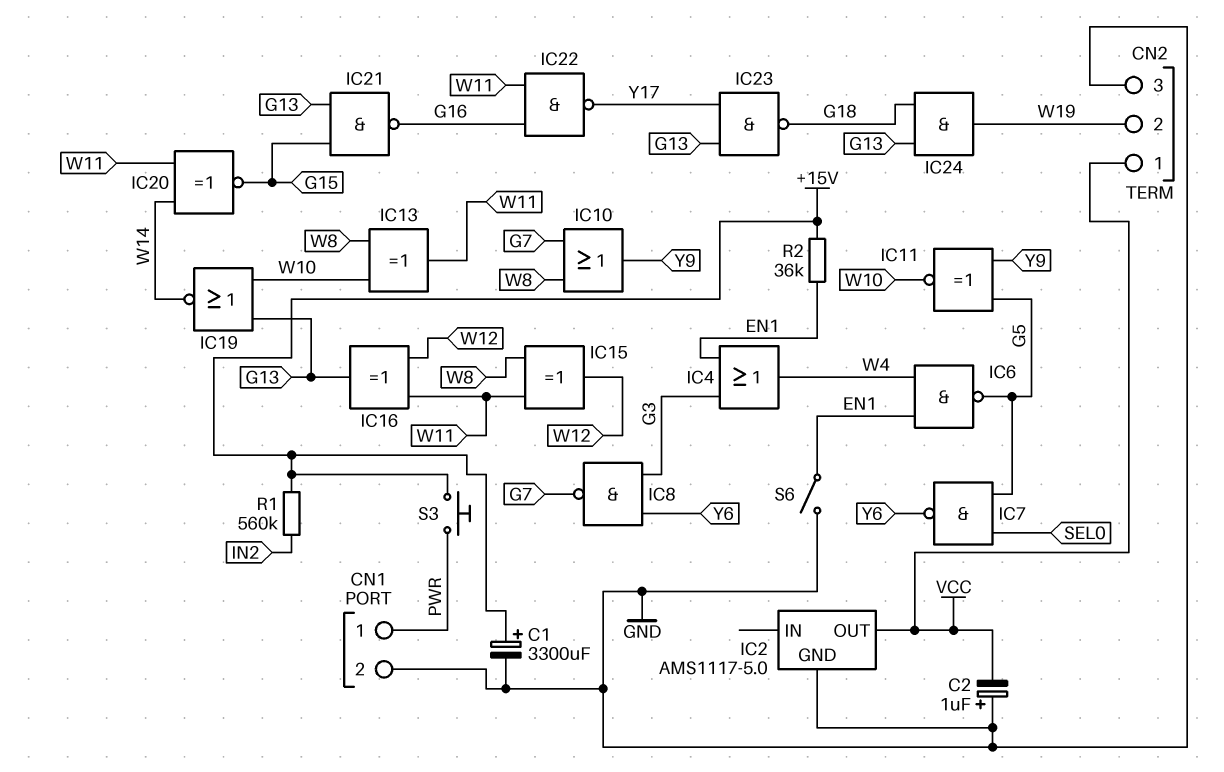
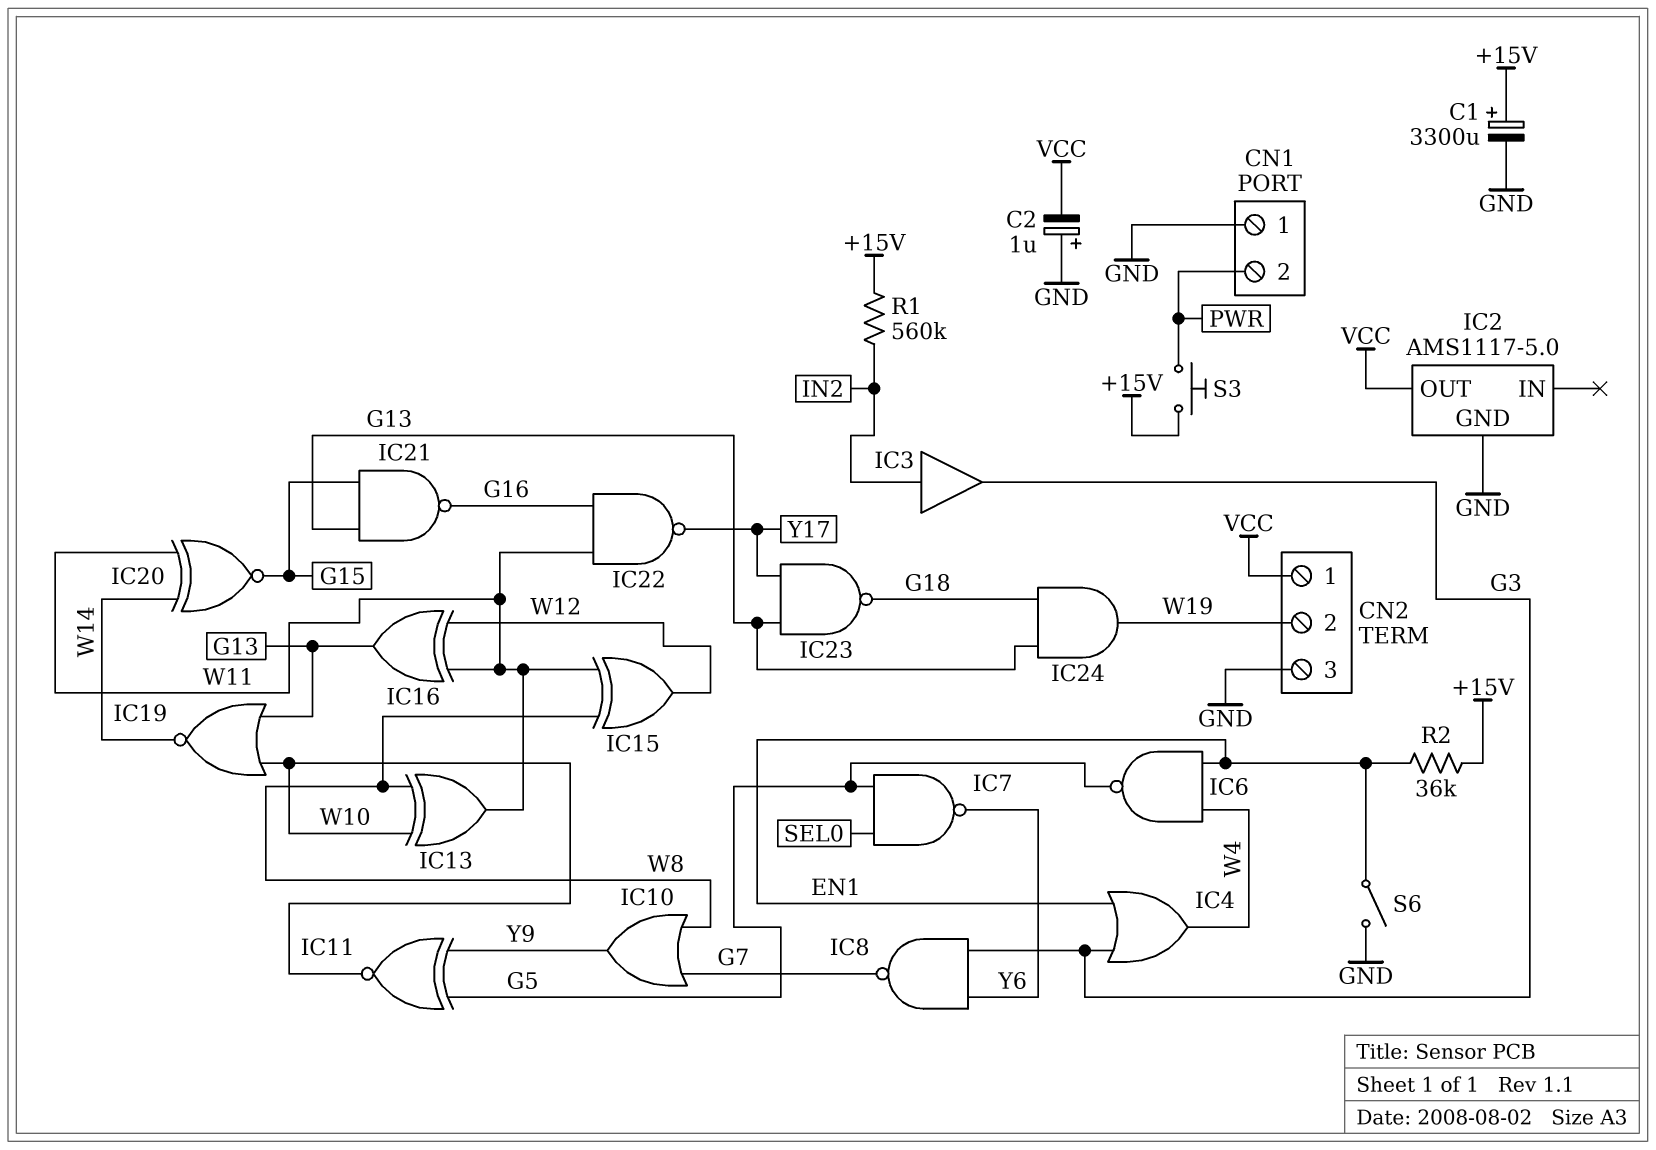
CN1 pin 1: PWR -> GND
CN1 pin 2: GND -> PWR
IC3: none -> buffer (in IN2, out G3)

